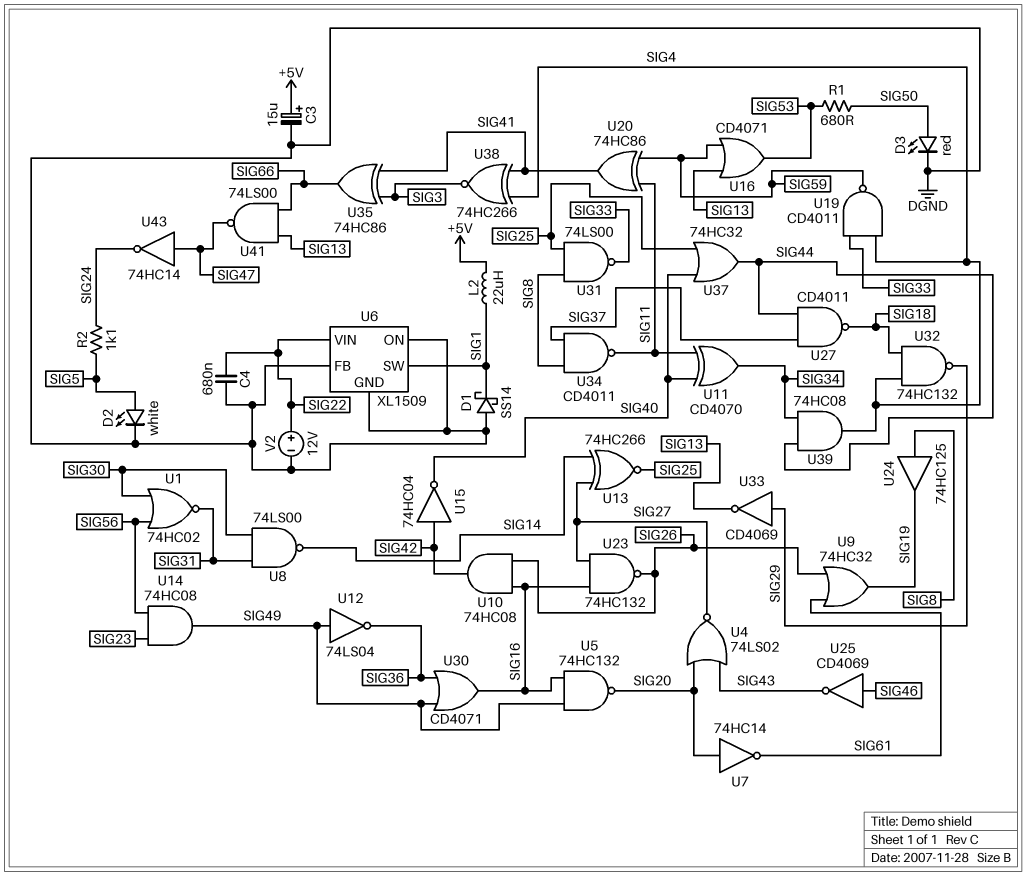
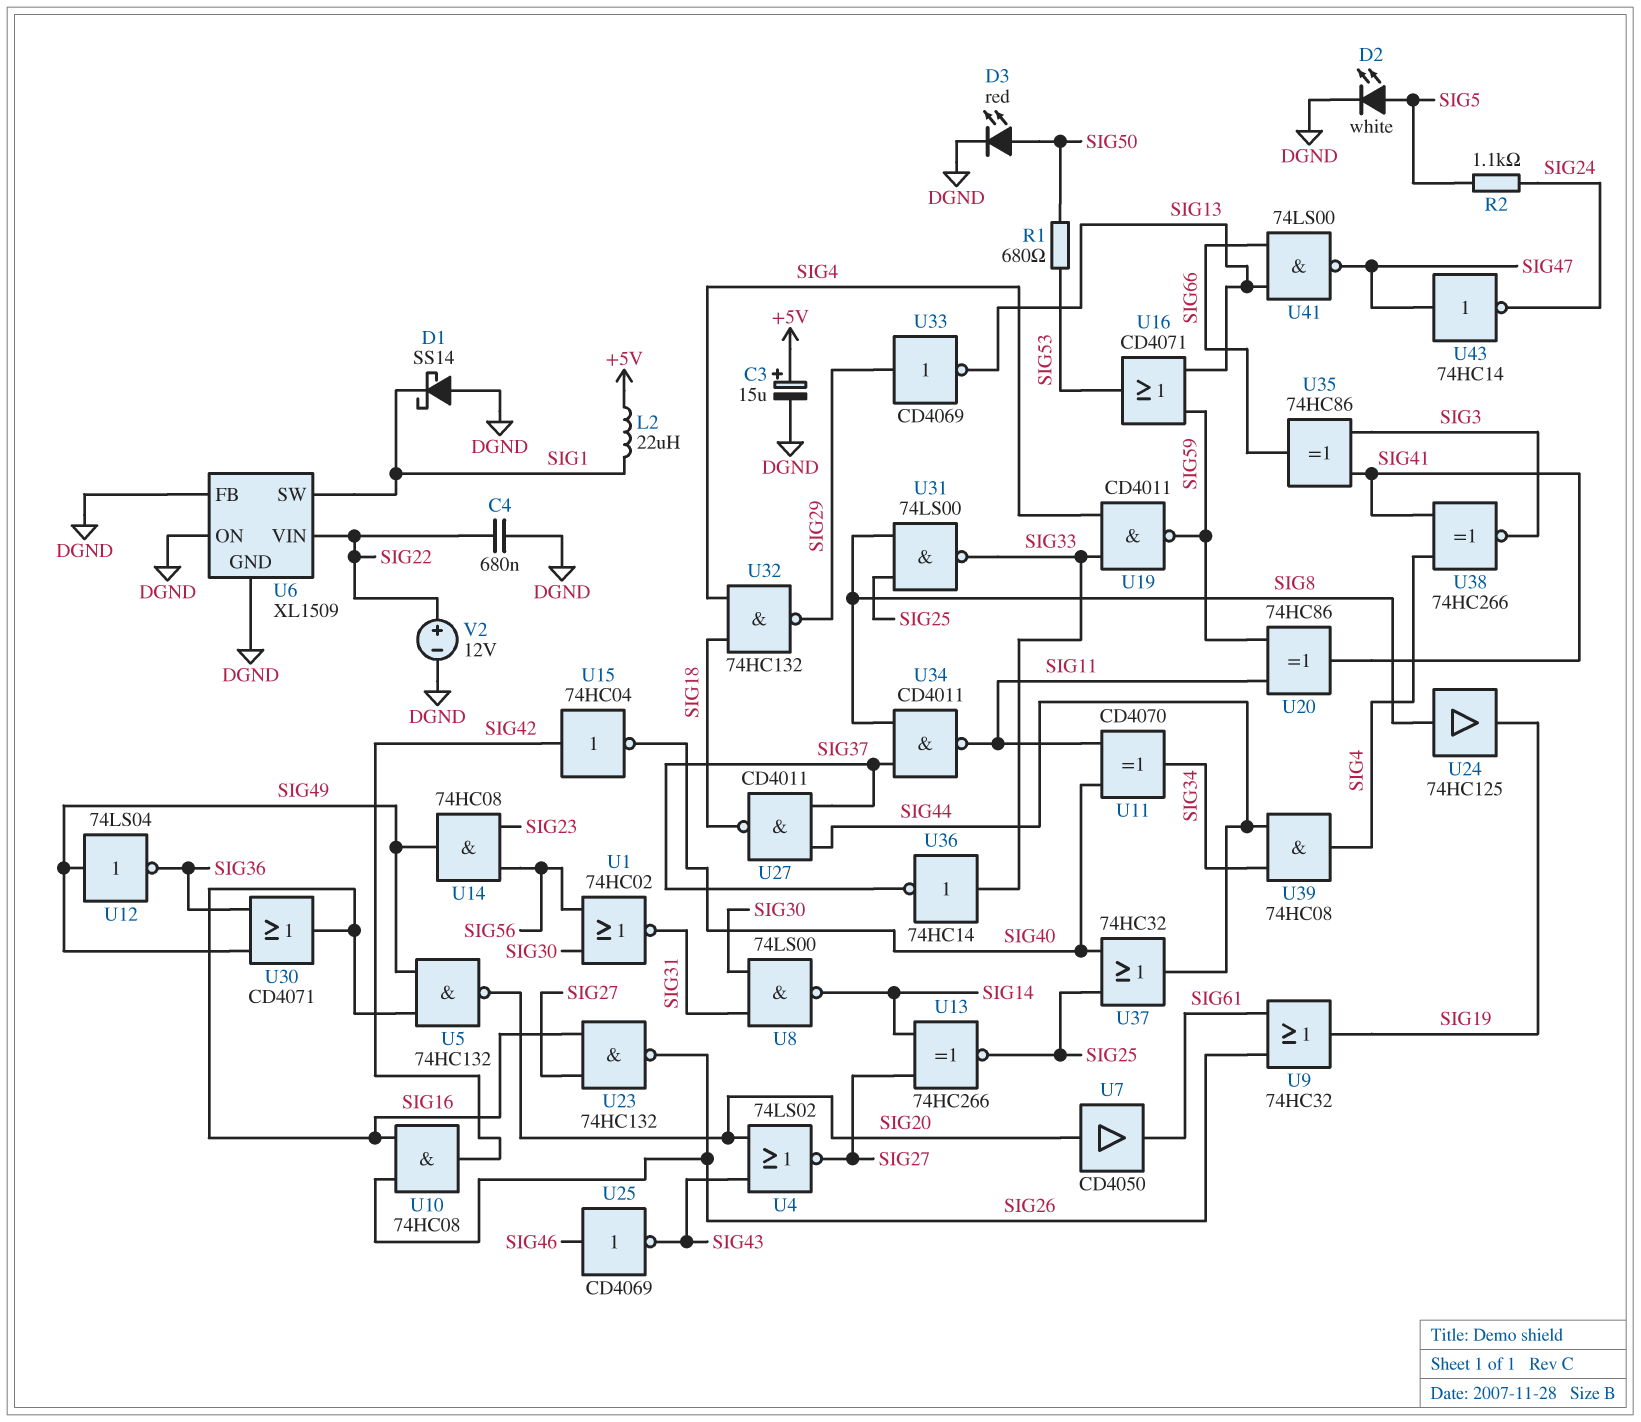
U7: NOT 74HC14 (in SIG20, out SIG61) -> buffer CD4050 (in SIG20, out SIG61)
U36: none -> NOT 74HC14 (in SIG33, out SIG37)

